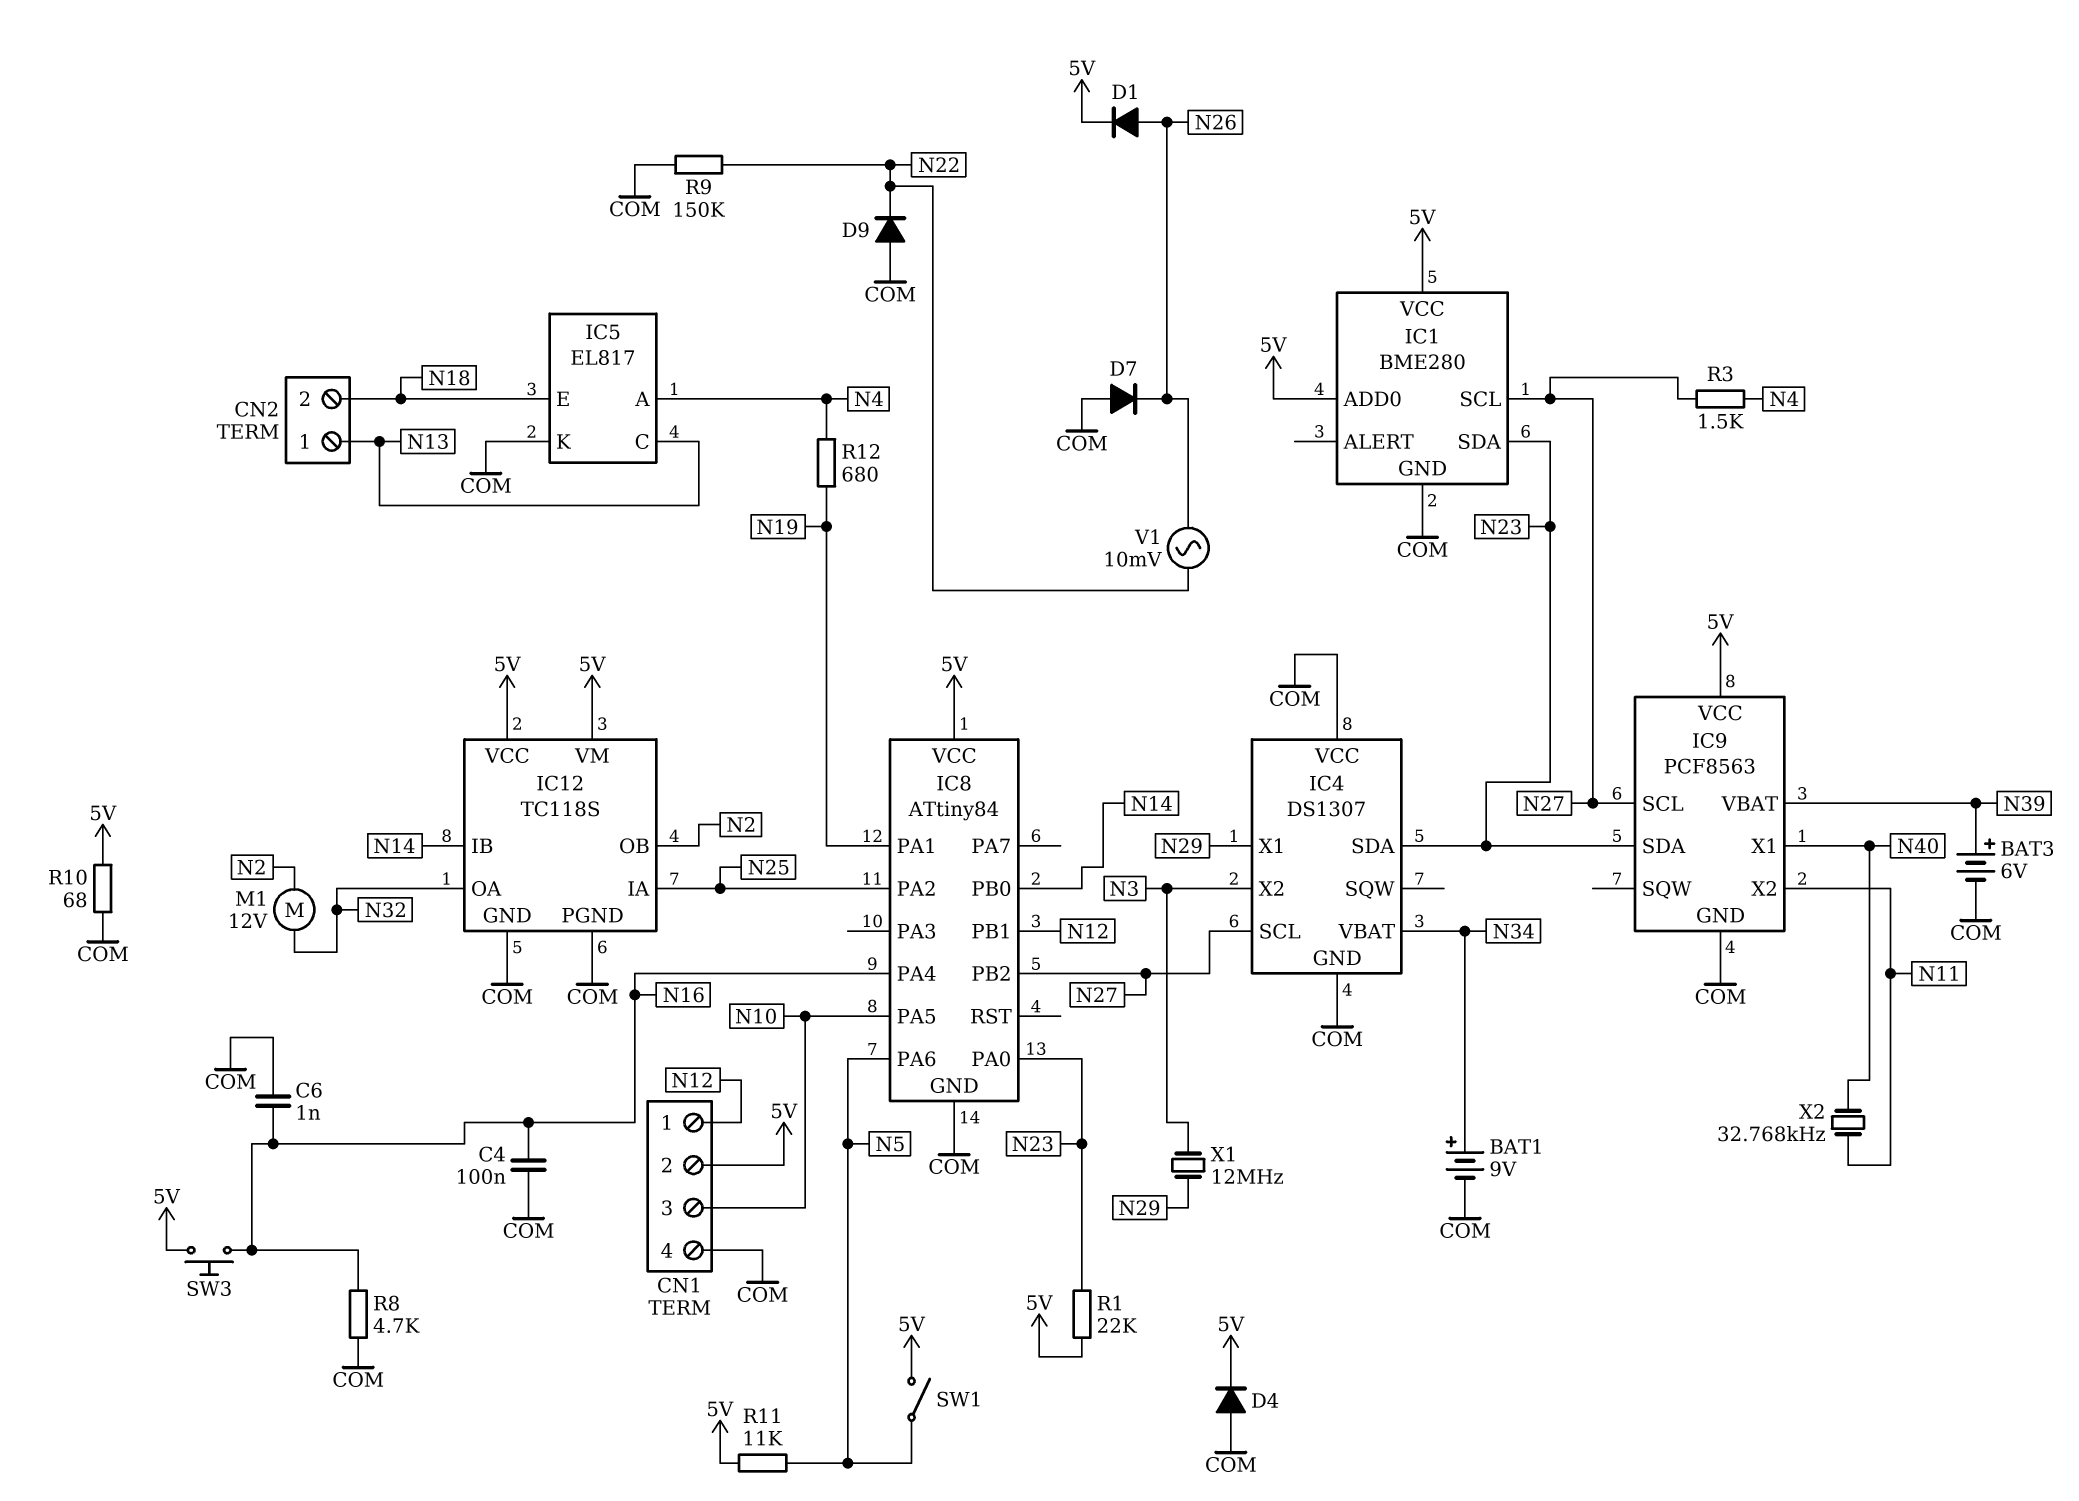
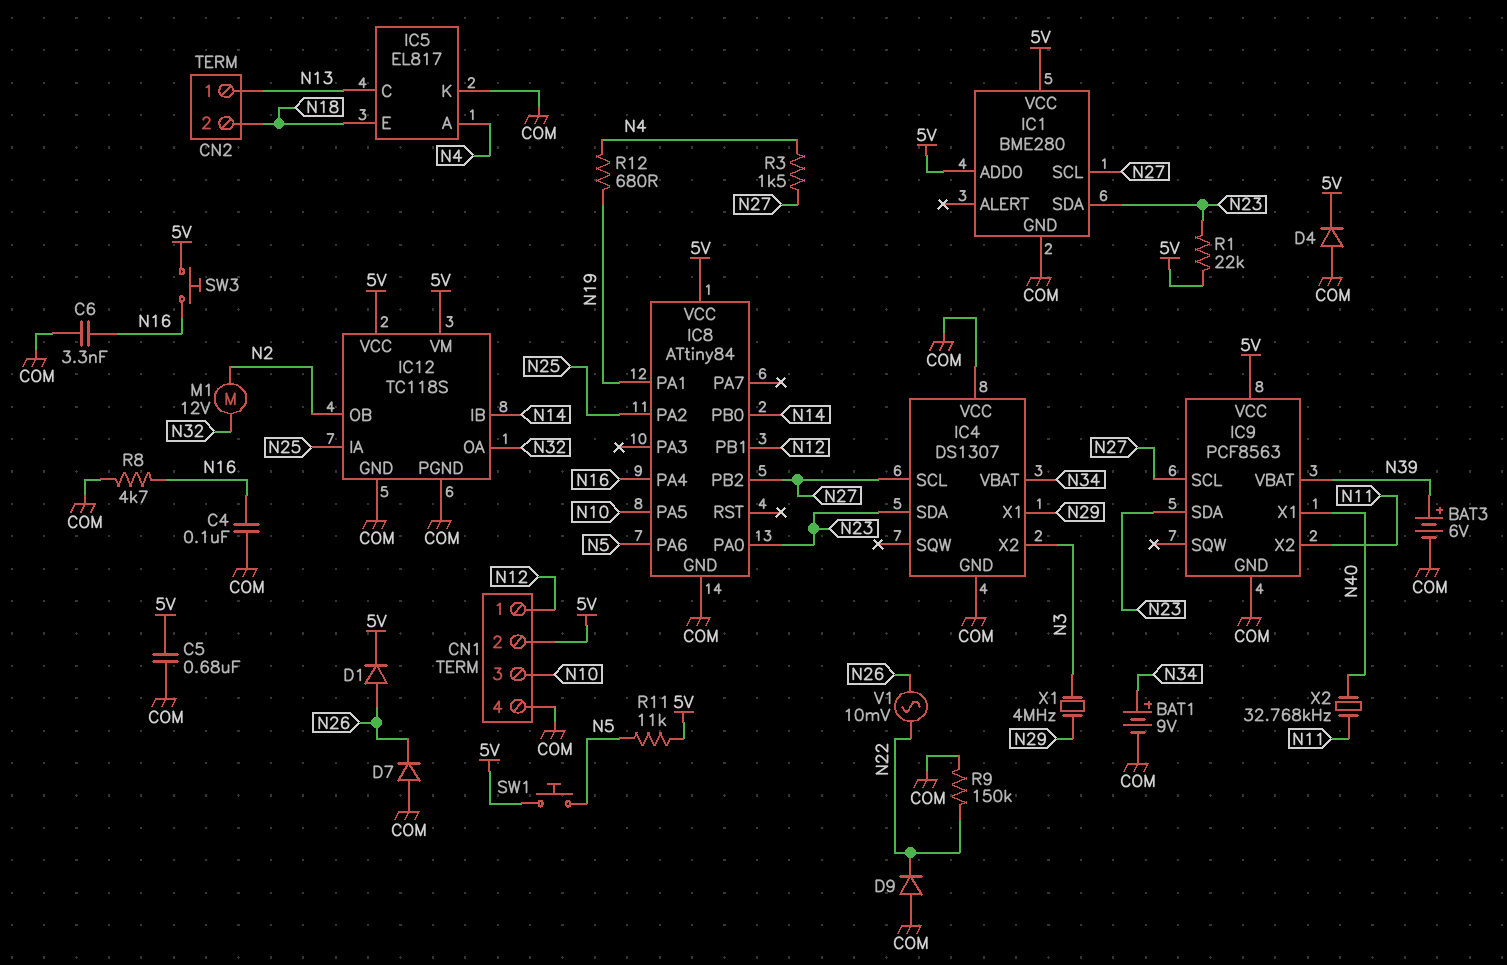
C5: none -> 680nF (5V, COM)
C6: 1nF (COM, N16) -> 3.3nF (COM, N16)
R10: 68 (5V, COM) -> none
SW1: switch (5V, N5) -> button (5V, N5)
X1: 12MHz (N3, N29) -> 4MHz (N3, N29)

